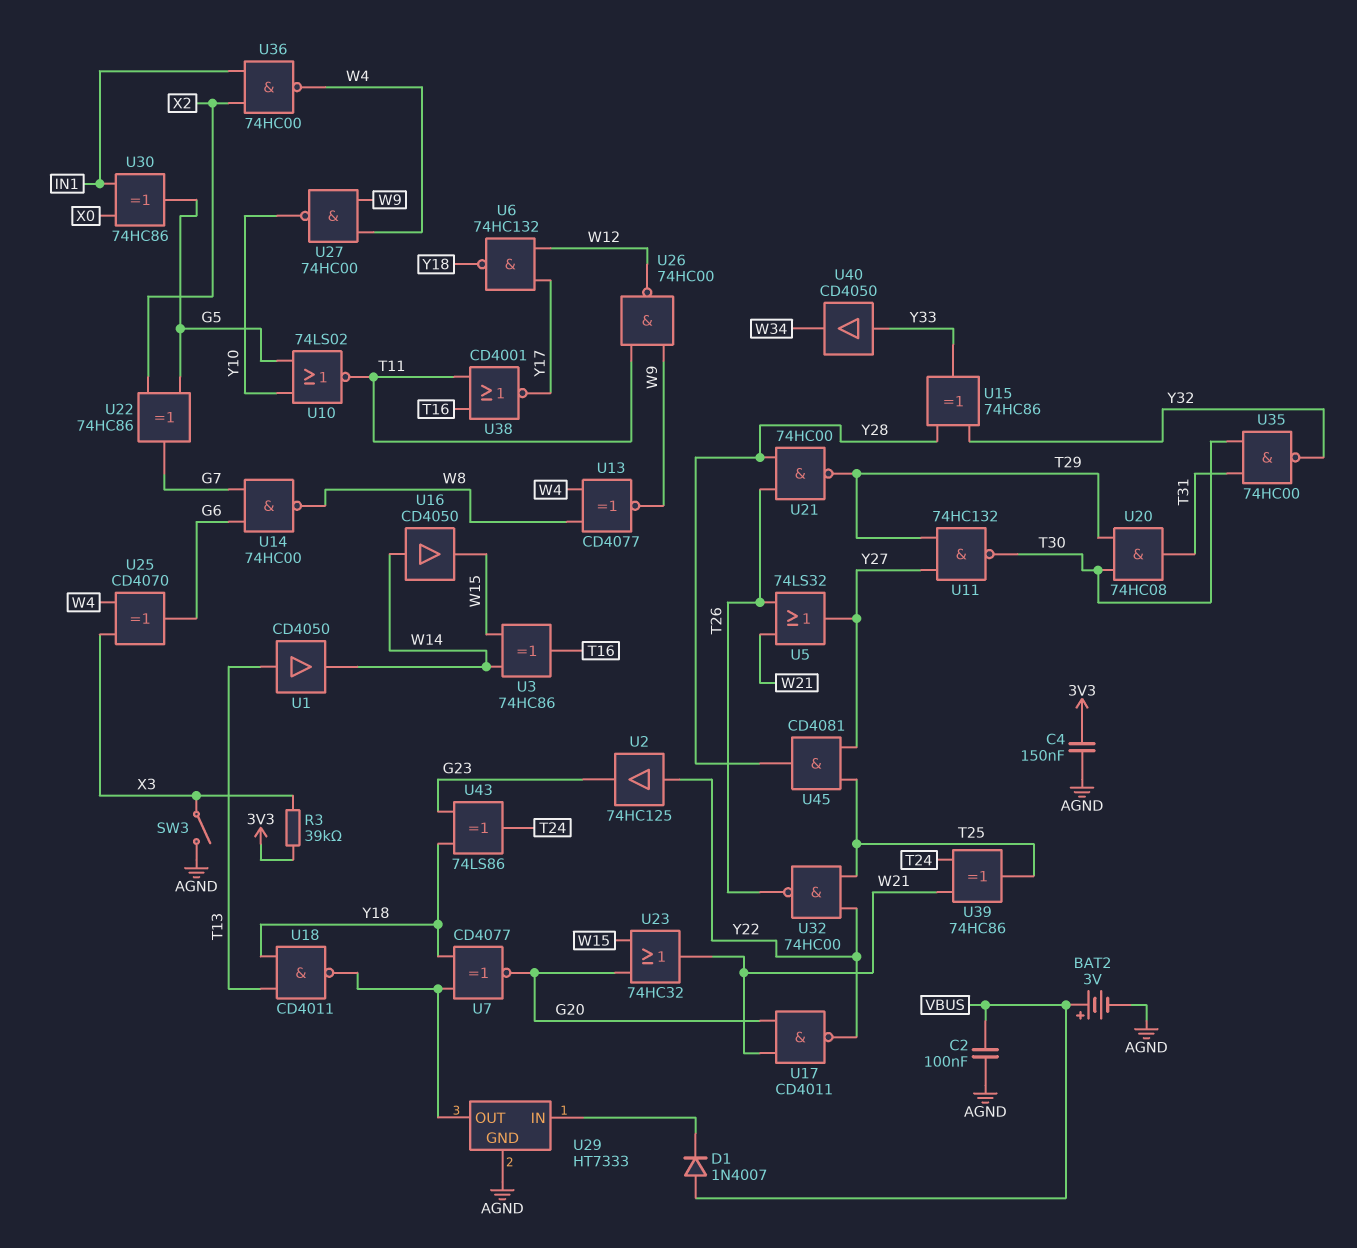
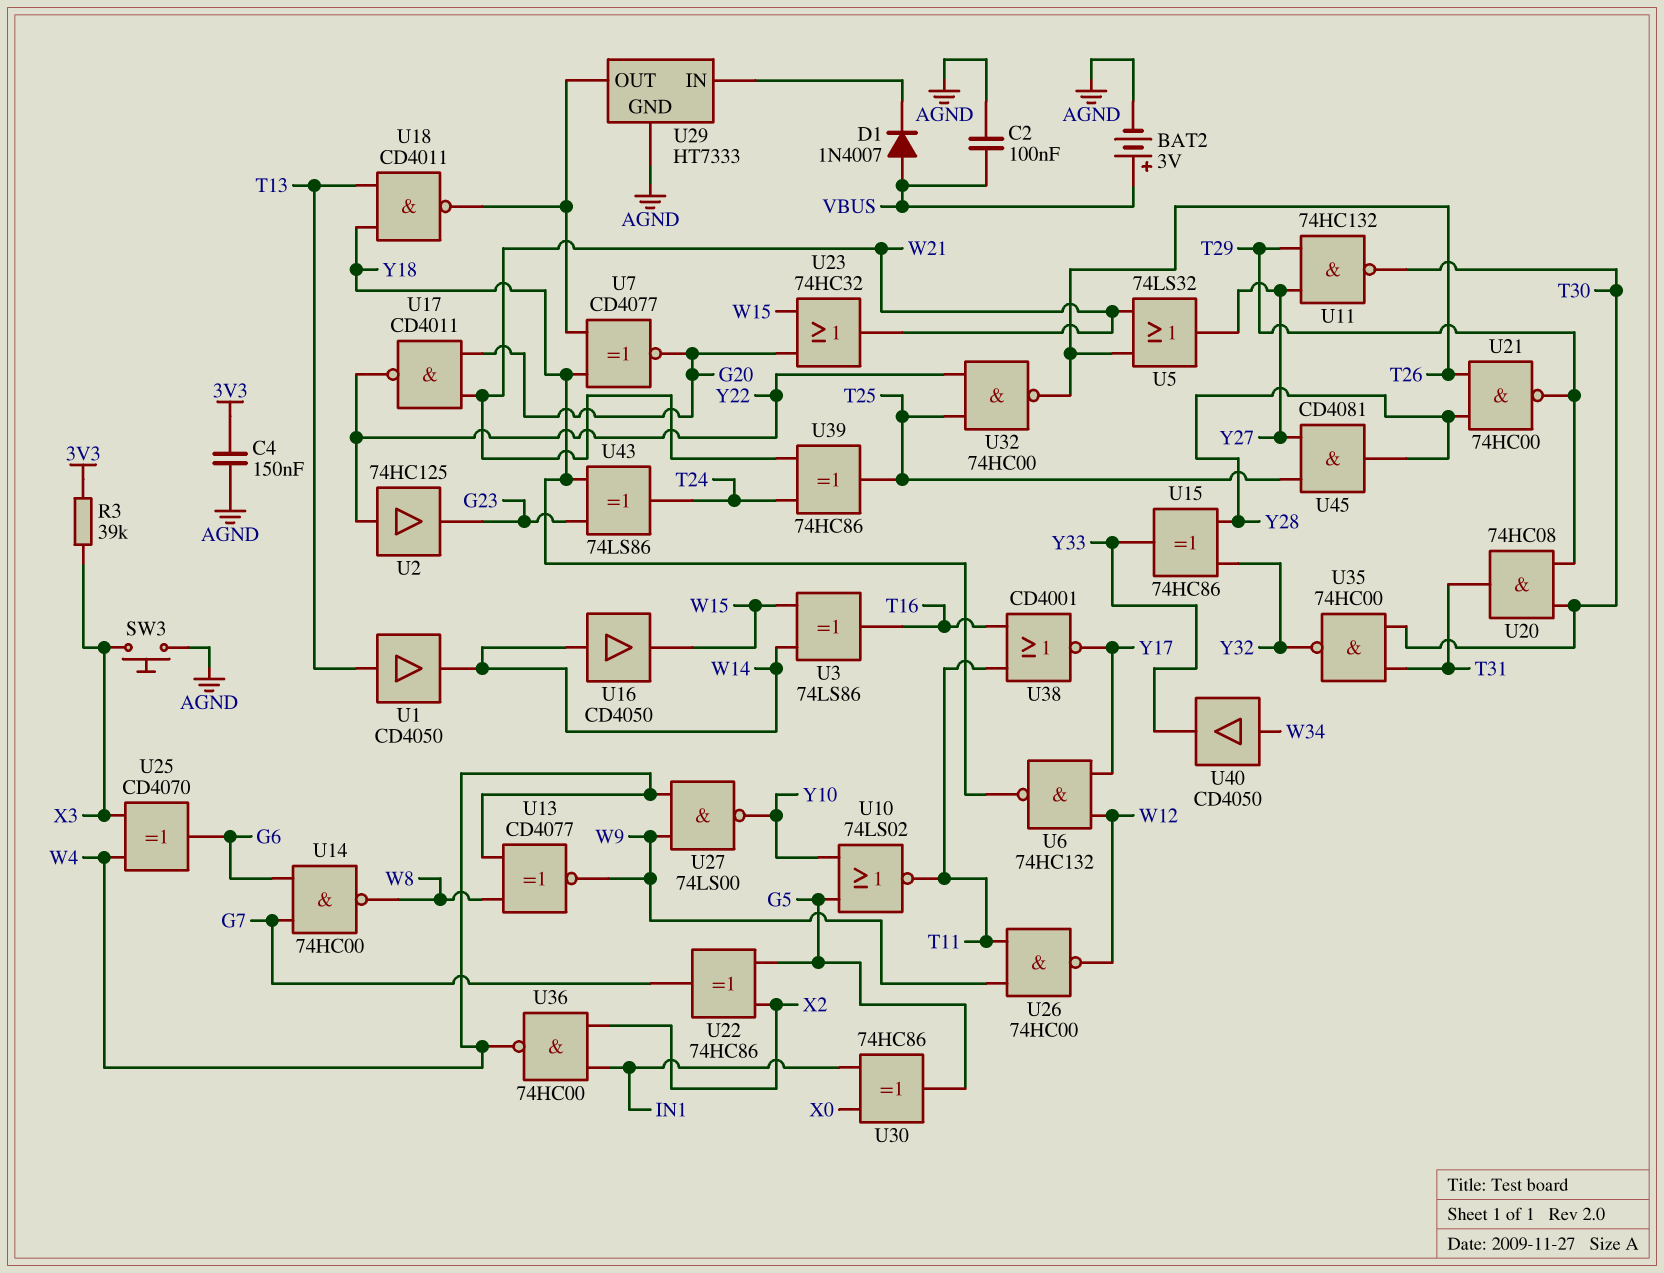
SW3: switch (AGND, X3) -> button (AGND, X3)
U3: XOR 74HC86 (in W14, in W15, out T16) -> XOR 74LS86 (in W14, in W15, out T16)
U27: NAND 74HC00 (in W4, in W9, out Y10) -> NAND 74LS00 (in W4, in W9, out Y10)
U40: buffer CD4050 (in Y33, out W34) -> buffer CD4050 (in W34, out Y33)

